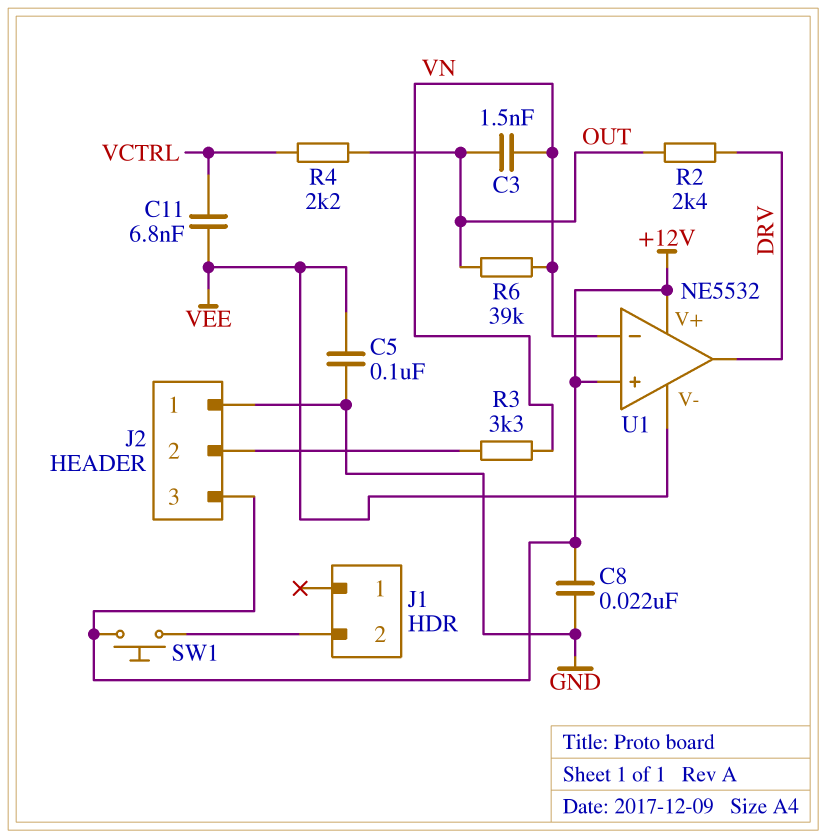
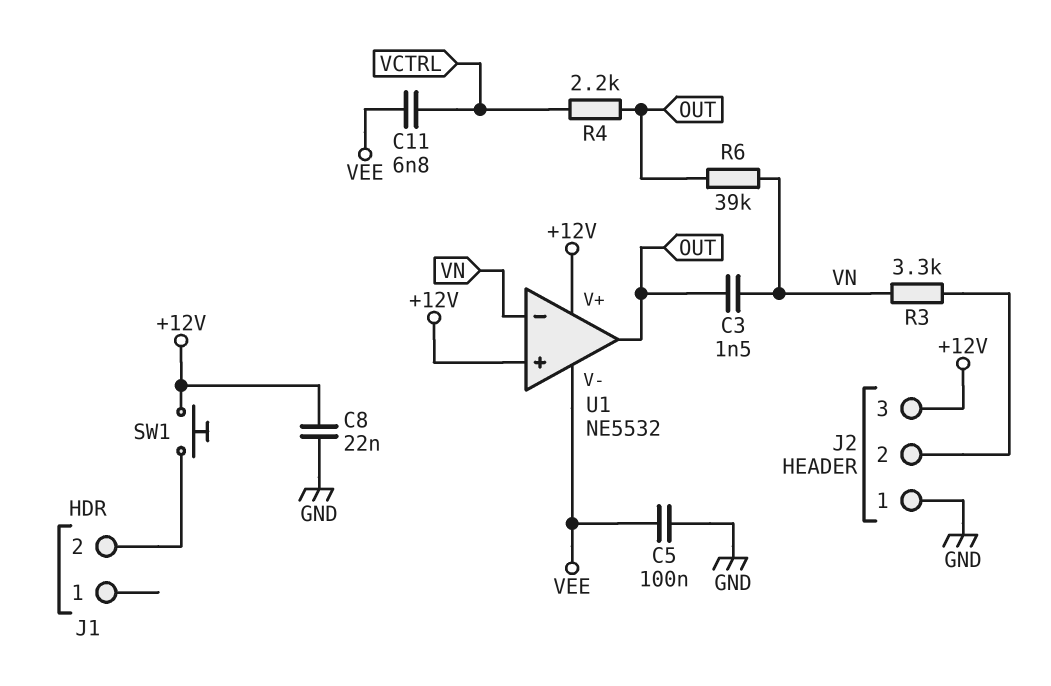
R2: 2.4k (DRV, OUT) -> none
U1 pin out: DRV -> OUT

